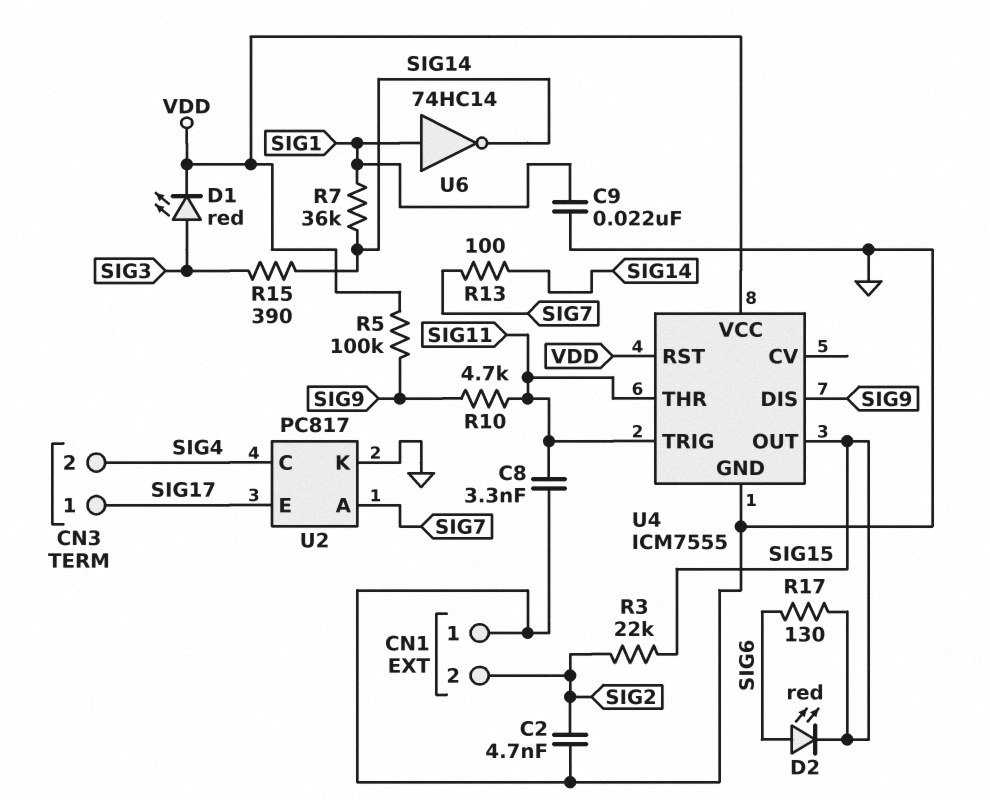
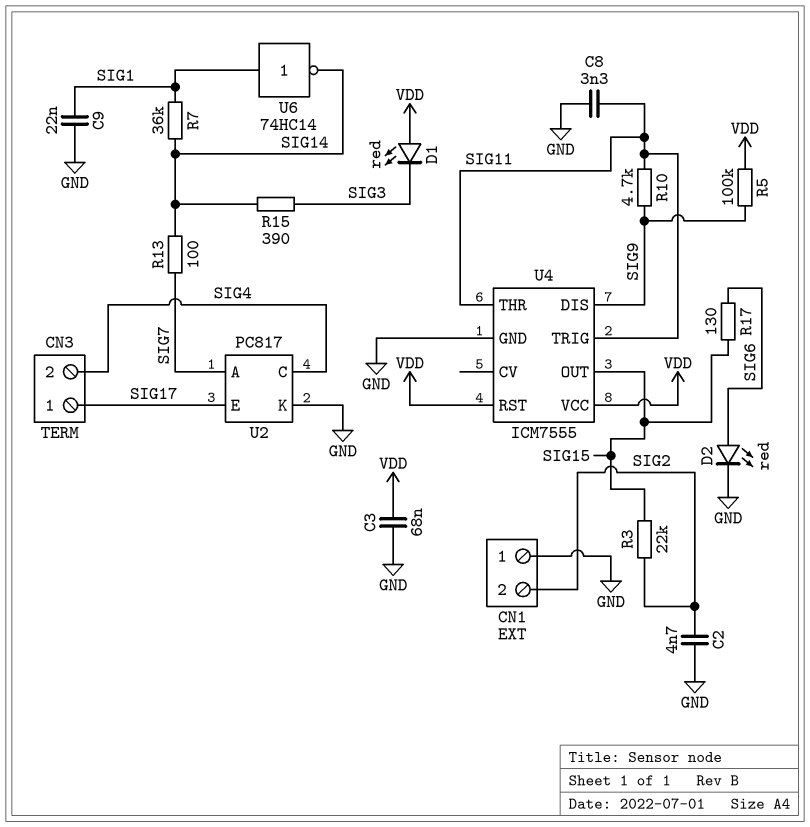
C3: none -> 68nF (GND, VDD)
D1: LED red (A SIG3, K VDD) -> LED red (A VDD, K SIG3)
D2: LED red (A SIG6, K SIG15) -> LED red (A SIG6, K GND)

